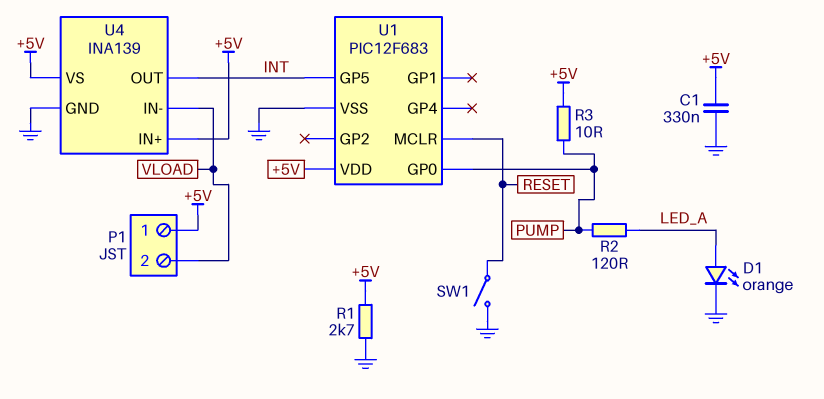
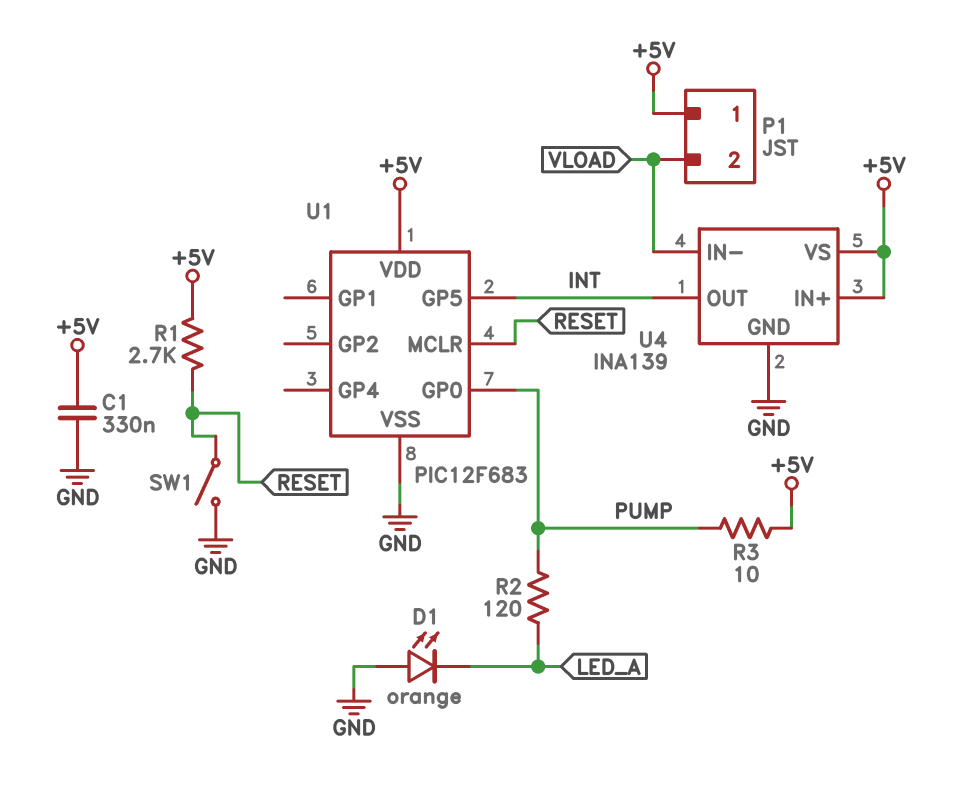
D1: LED orange (A LED_A, K GND) -> LED orange (A GND, K LED_A)
R1: 2.7k (+5V, GND) -> 2.7k (+5V, RESET)

